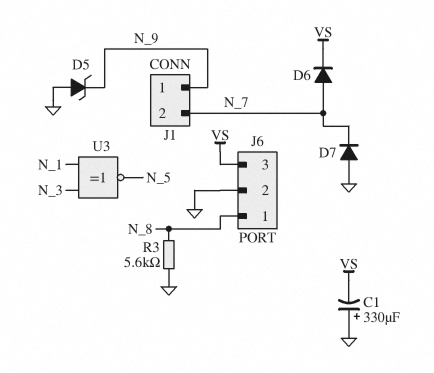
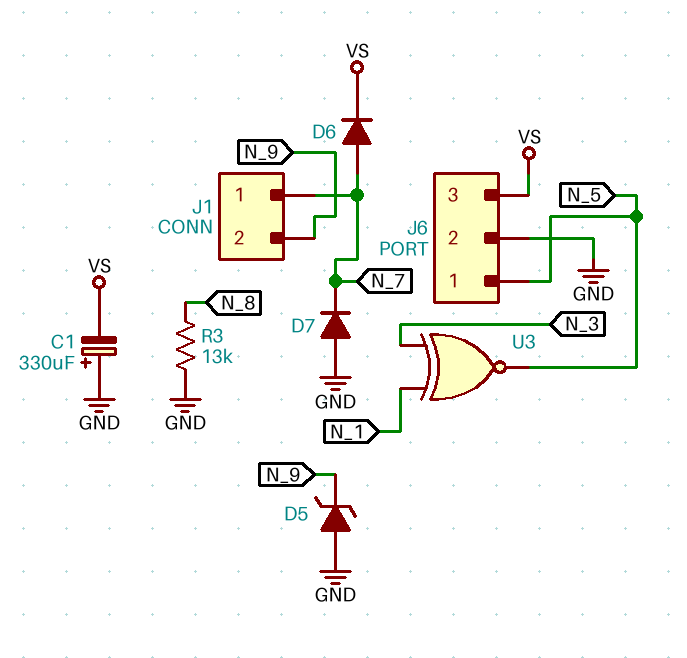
J1 pin 1: N_9 -> N_7
J1 pin 2: N_7 -> N_9
J6 pin 1: N_8 -> N_5
R3: 5.6k (GND, N_8) -> 13k (GND, N_8)

